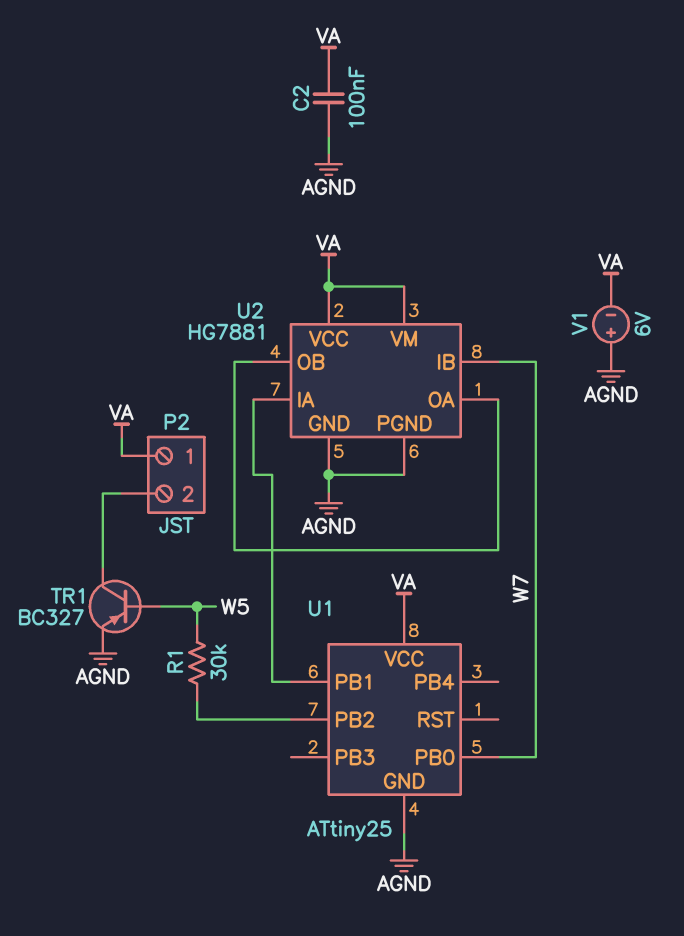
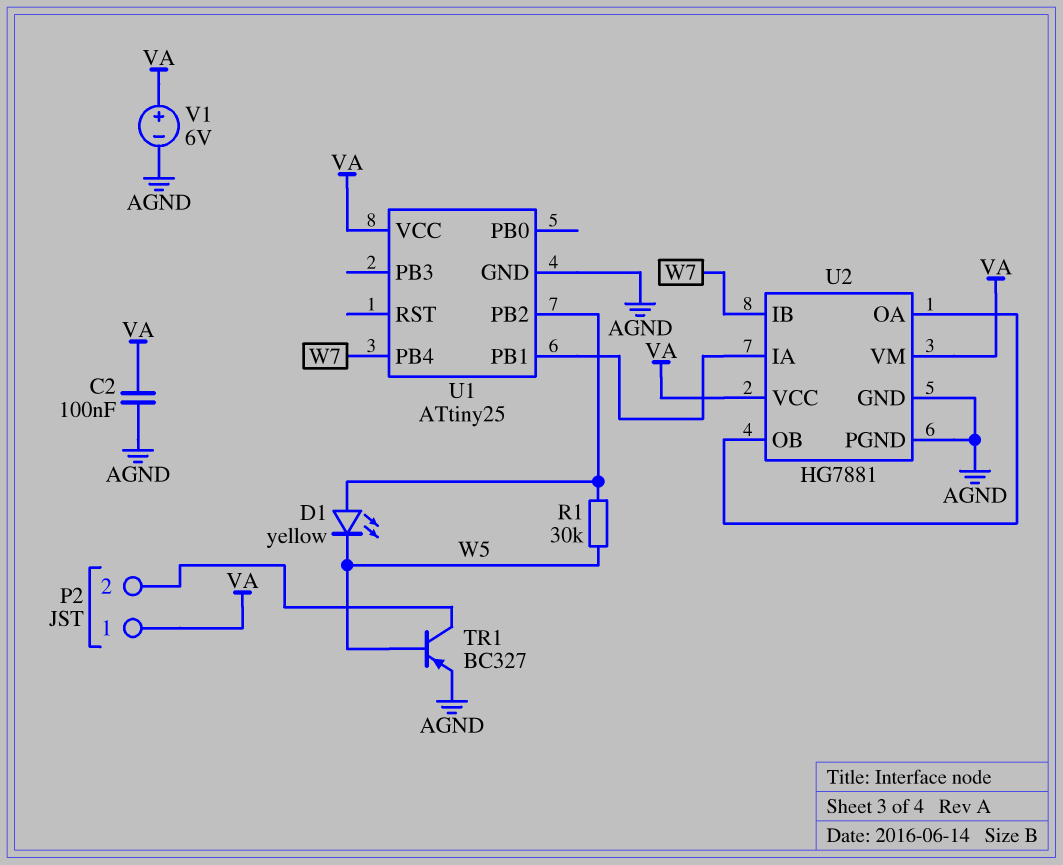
D1: none -> LED yellow (A U1/PB2, K W5)
U1 pin PB0: W7 -> none
U1 pin PB4: none -> W7
V1: 6V (plus AGND, minus VA) -> 6V (plus VA, minus AGND)

